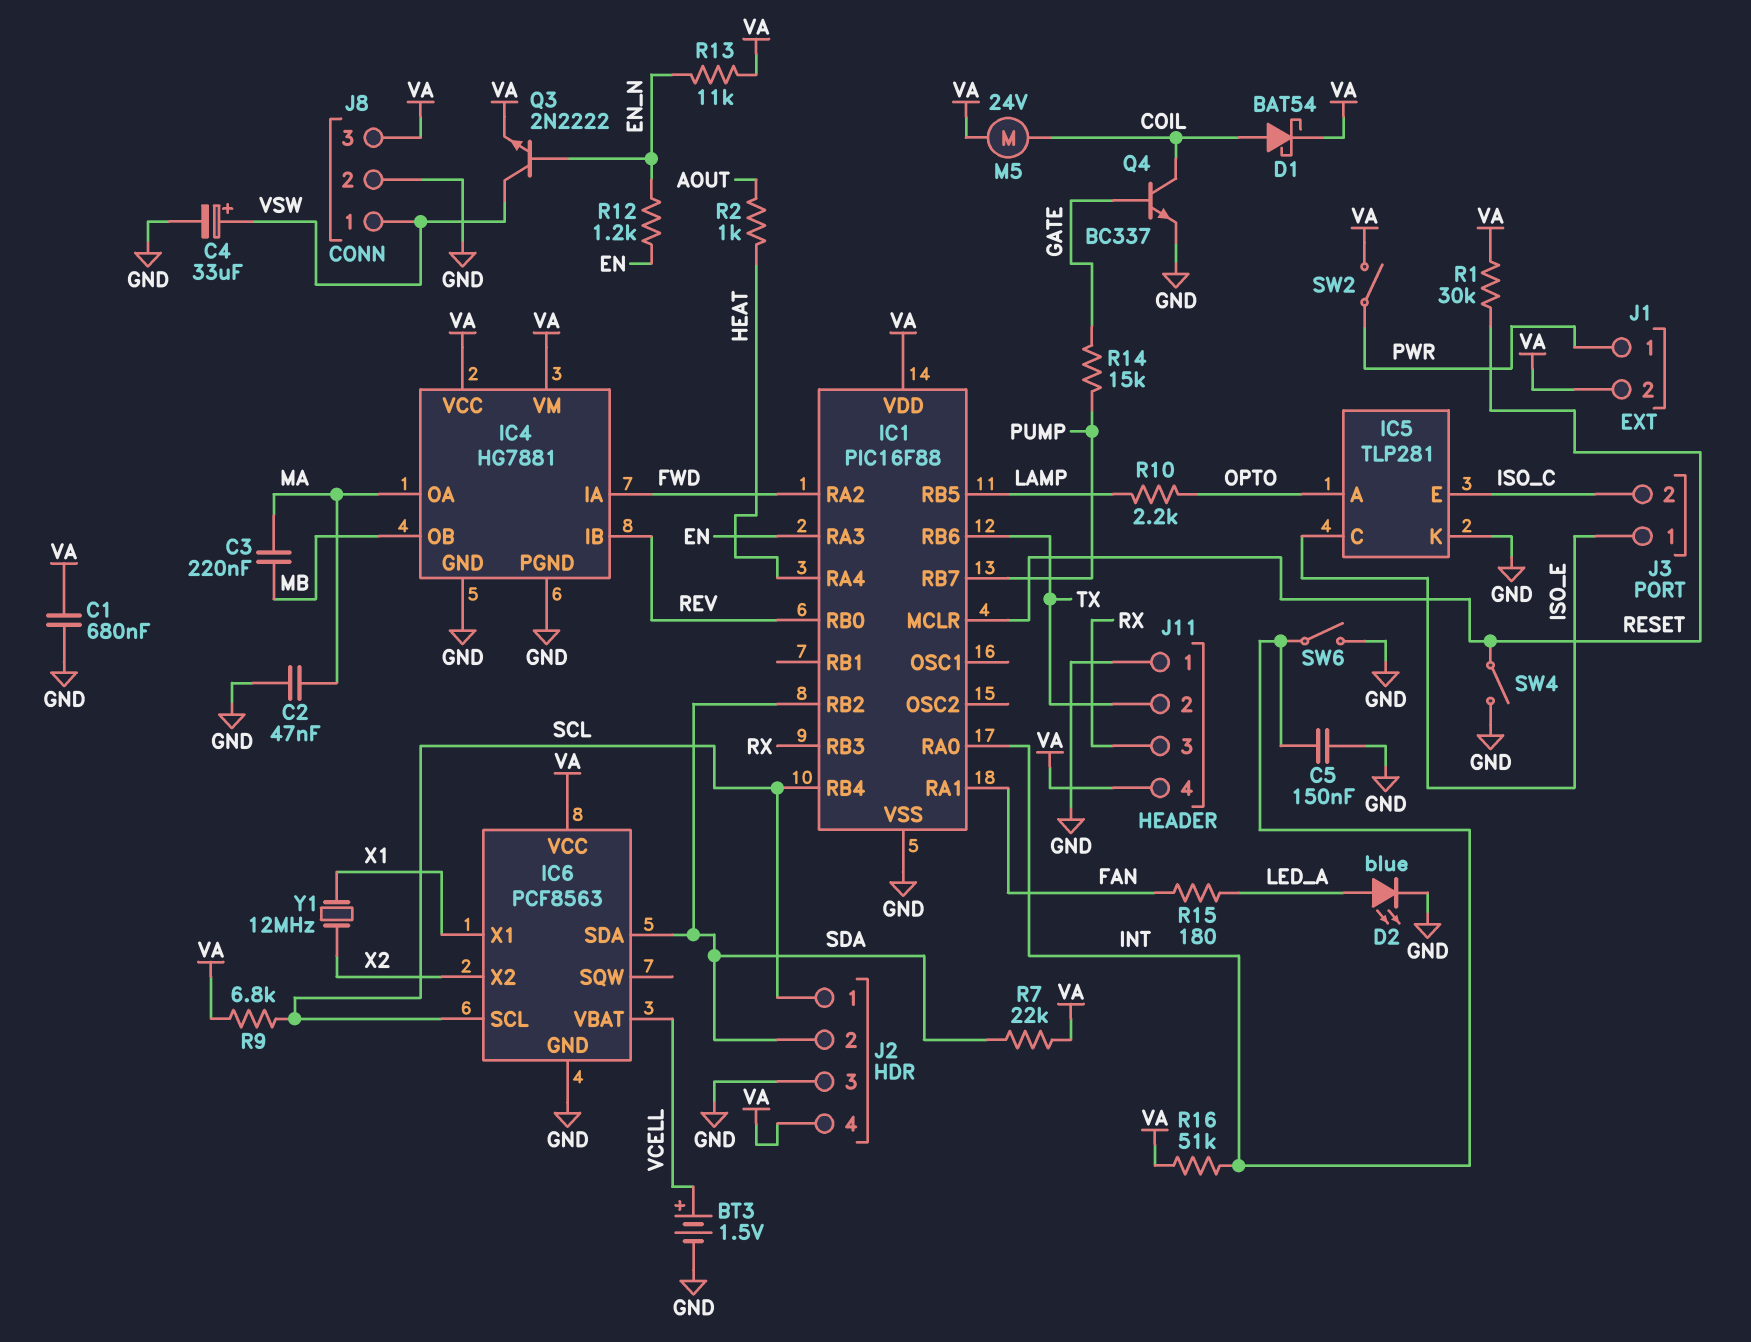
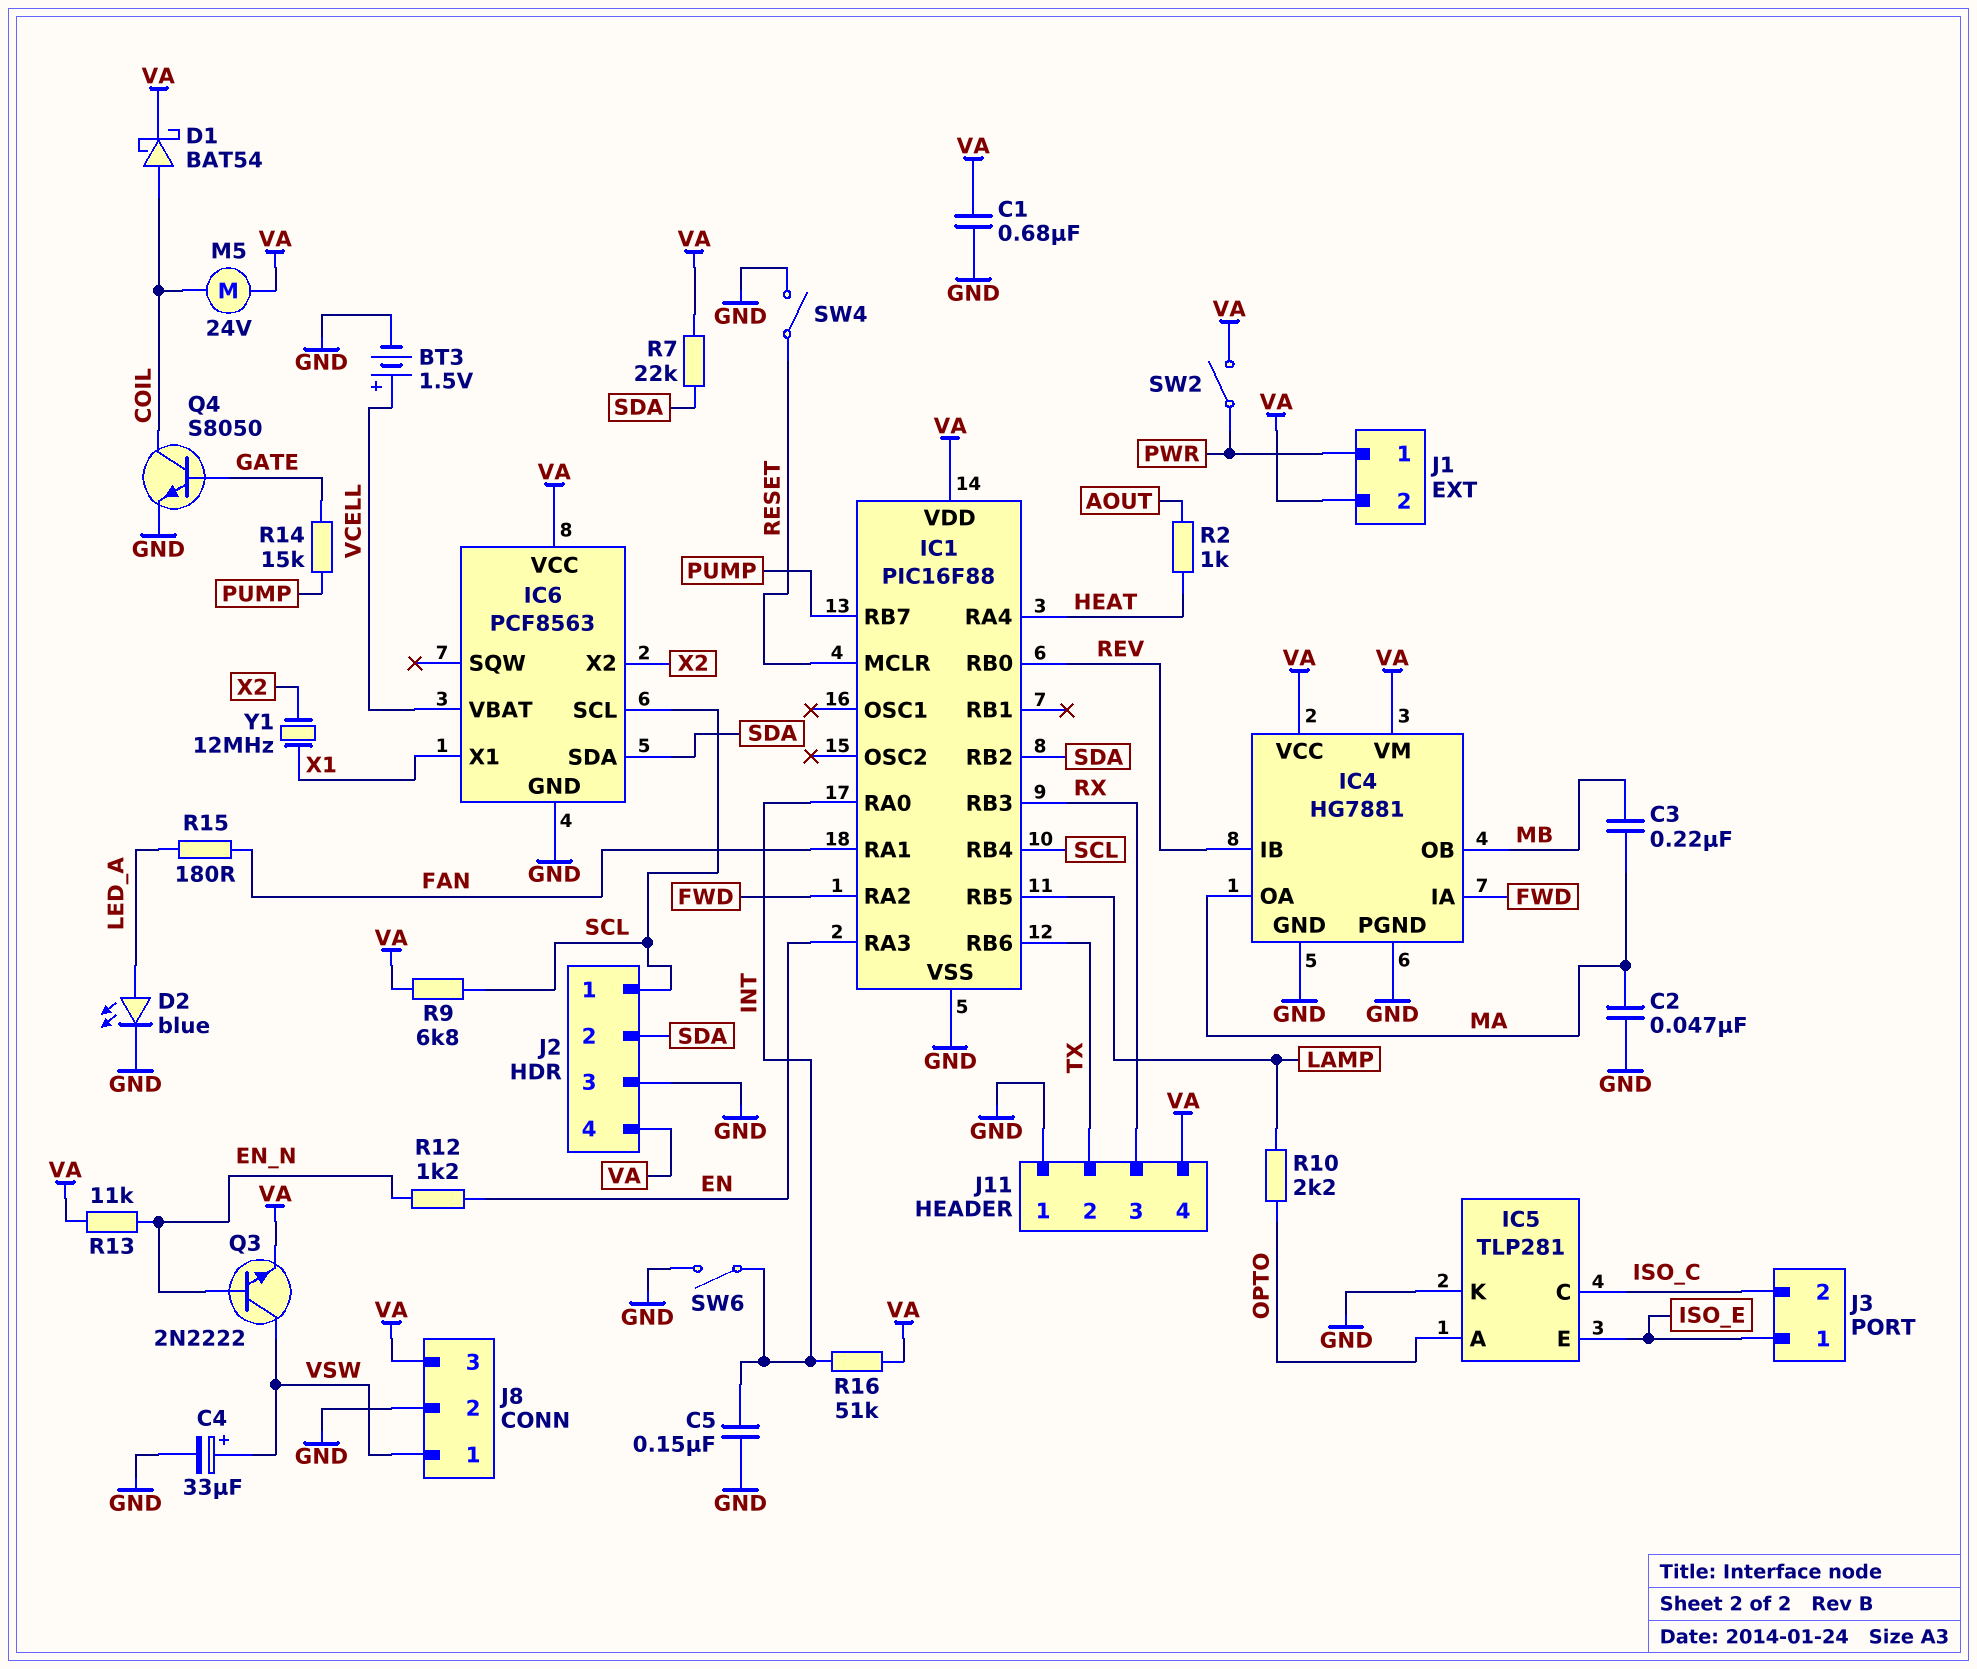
IC5 pin C: ISO_E -> ISO_C
IC5 pin E: ISO_C -> ISO_E
Q4: NPN BC337 (B GATE, C COIL, E GND) -> NPN S8050 (B GATE, C COIL, E GND)
R1: 30k (RESET, VA) -> none

